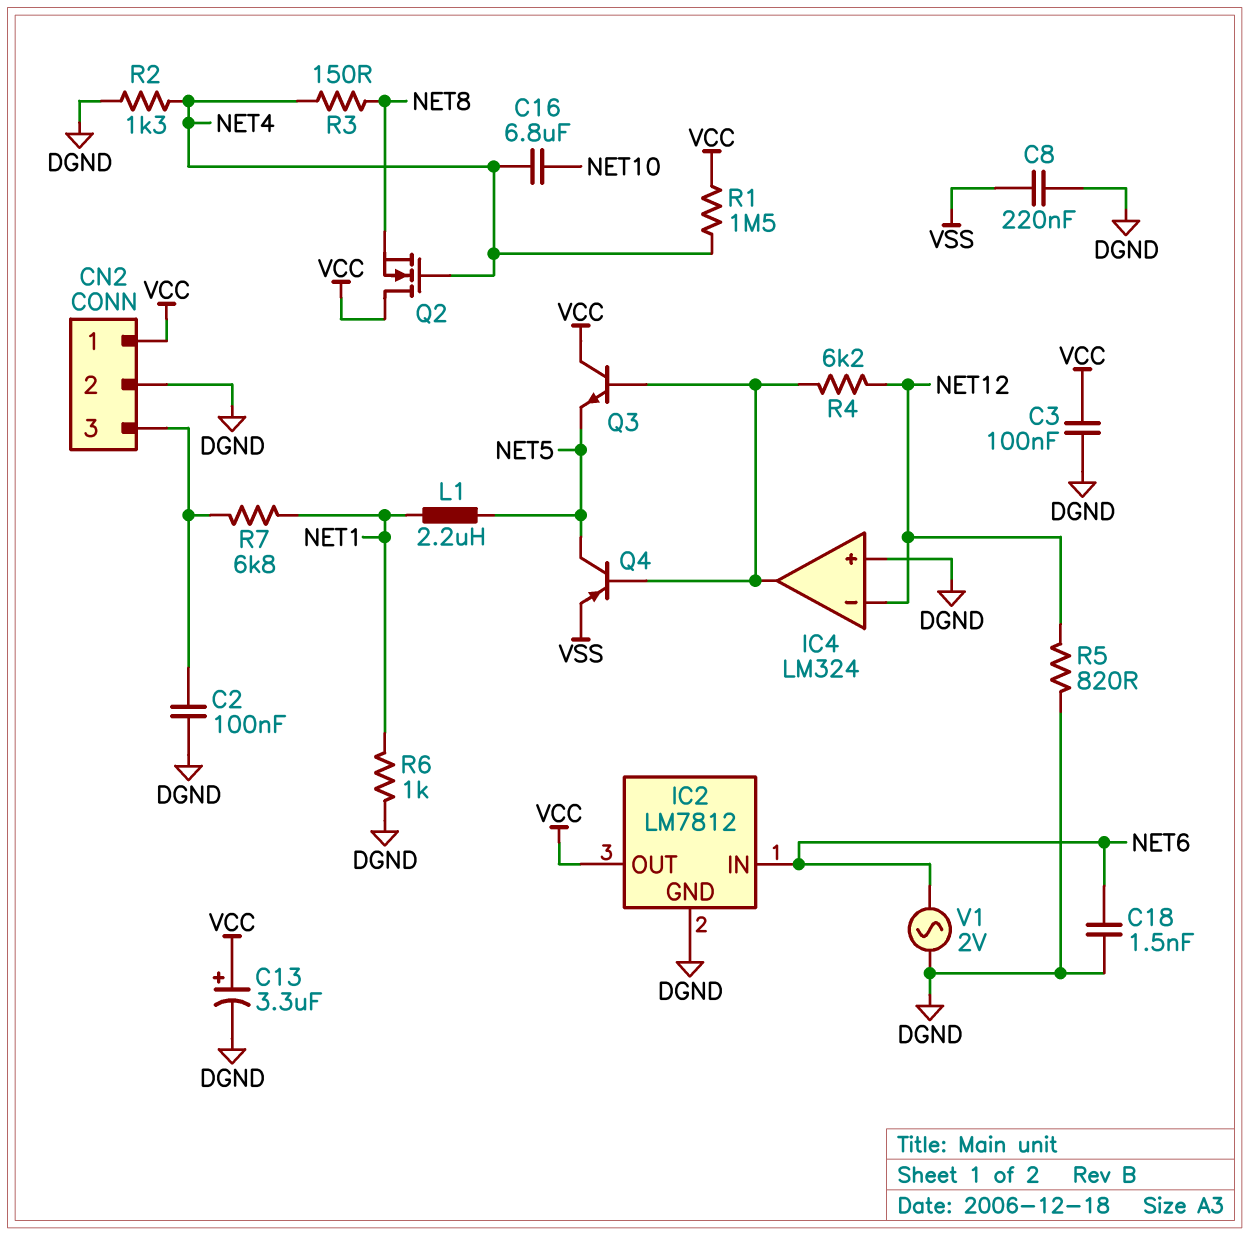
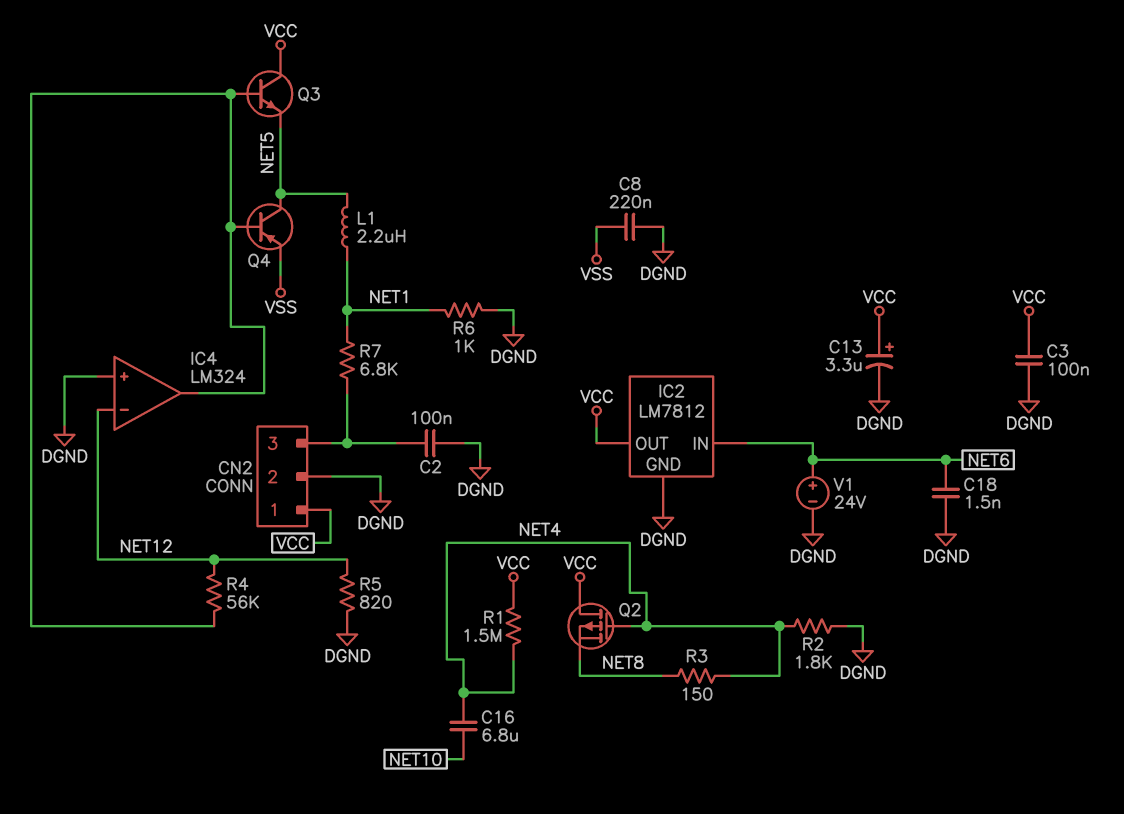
Q2: NMOS (G NET4, D VCC, S NET8) -> PMOS (G NET4, D VCC, S NET8)
R2: 1.3k (DGND, NET4) -> 1.8k (DGND, NET4)
R4: 6.2k (IC4/out, NET12) -> 56k (IC4/out, NET12)
V1: AC 2V (DGND, NET6) -> 24V (plus NET6, minus DGND)

